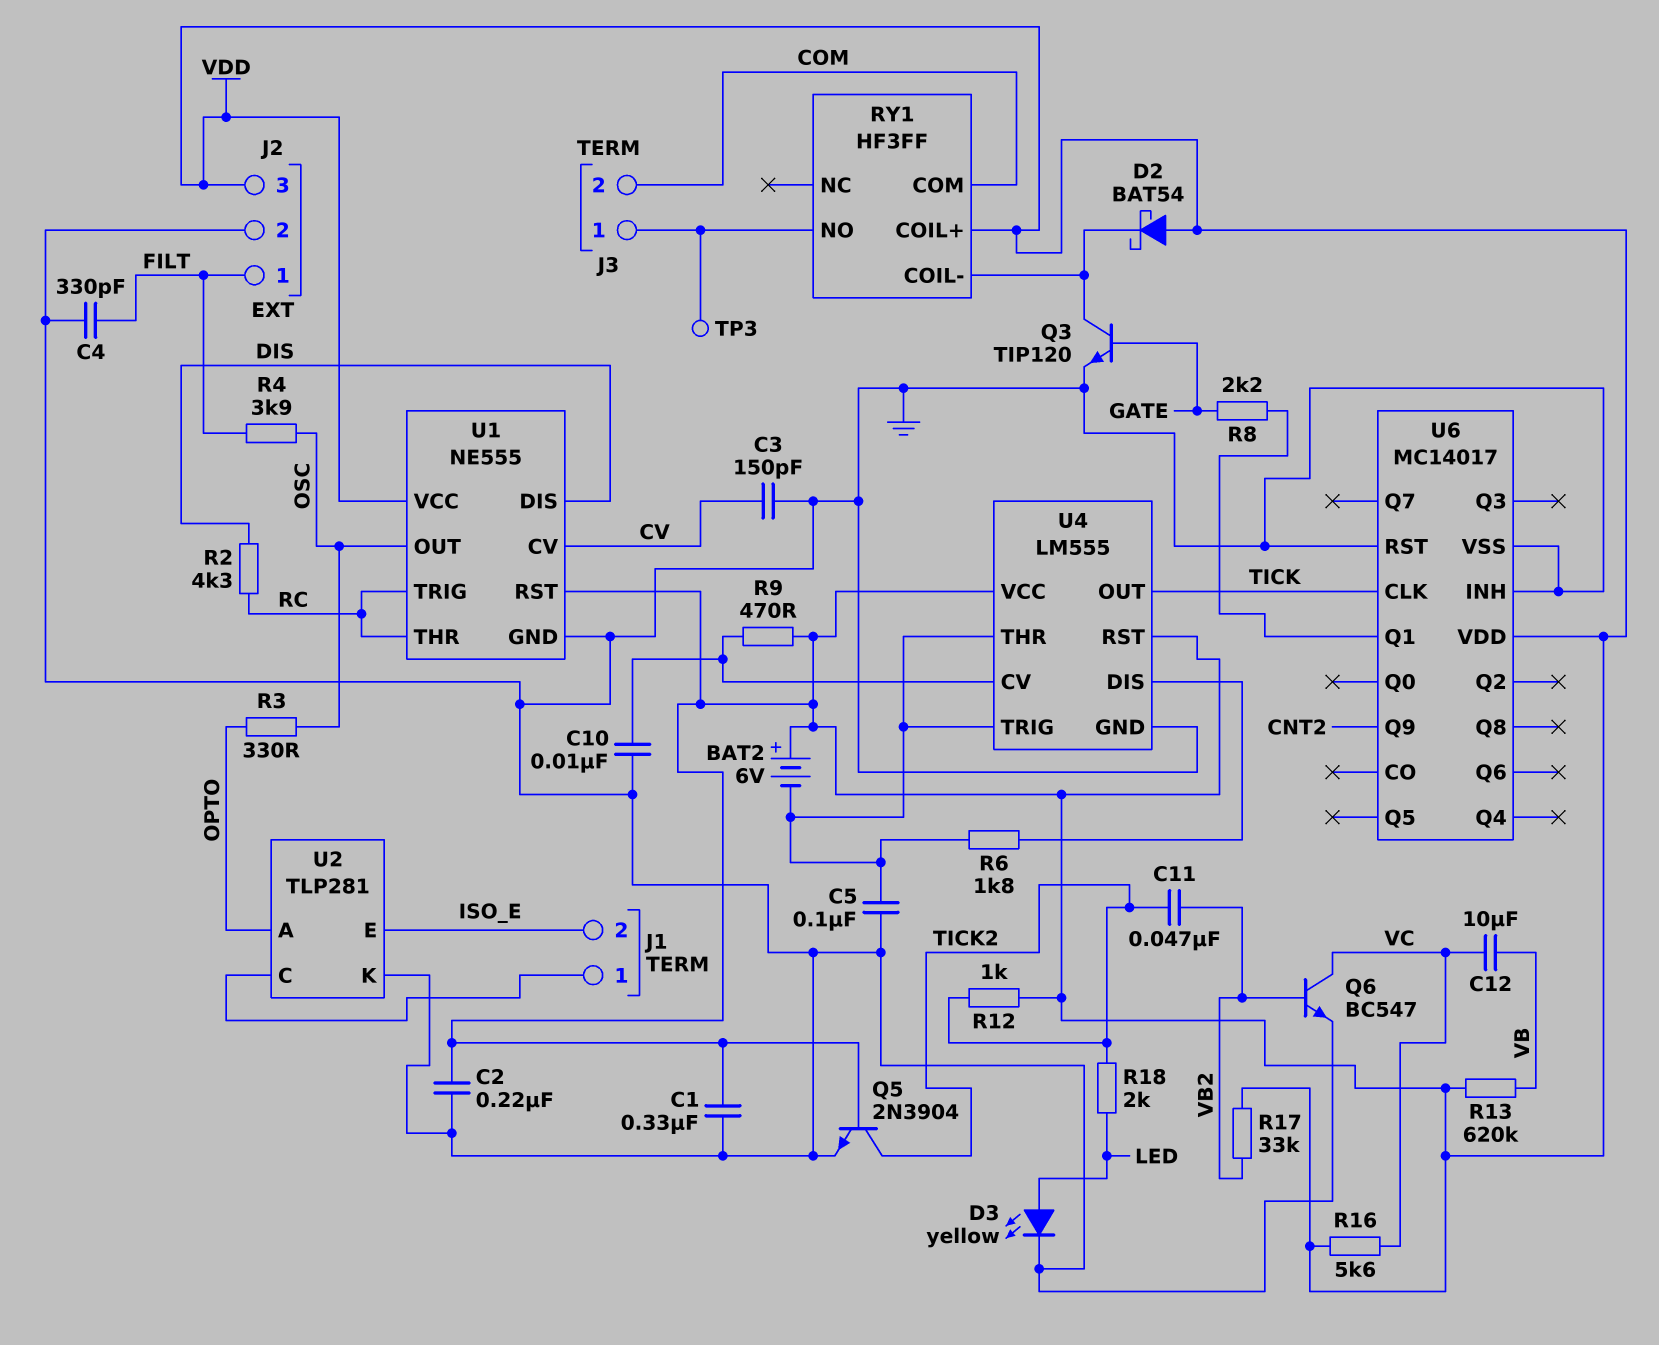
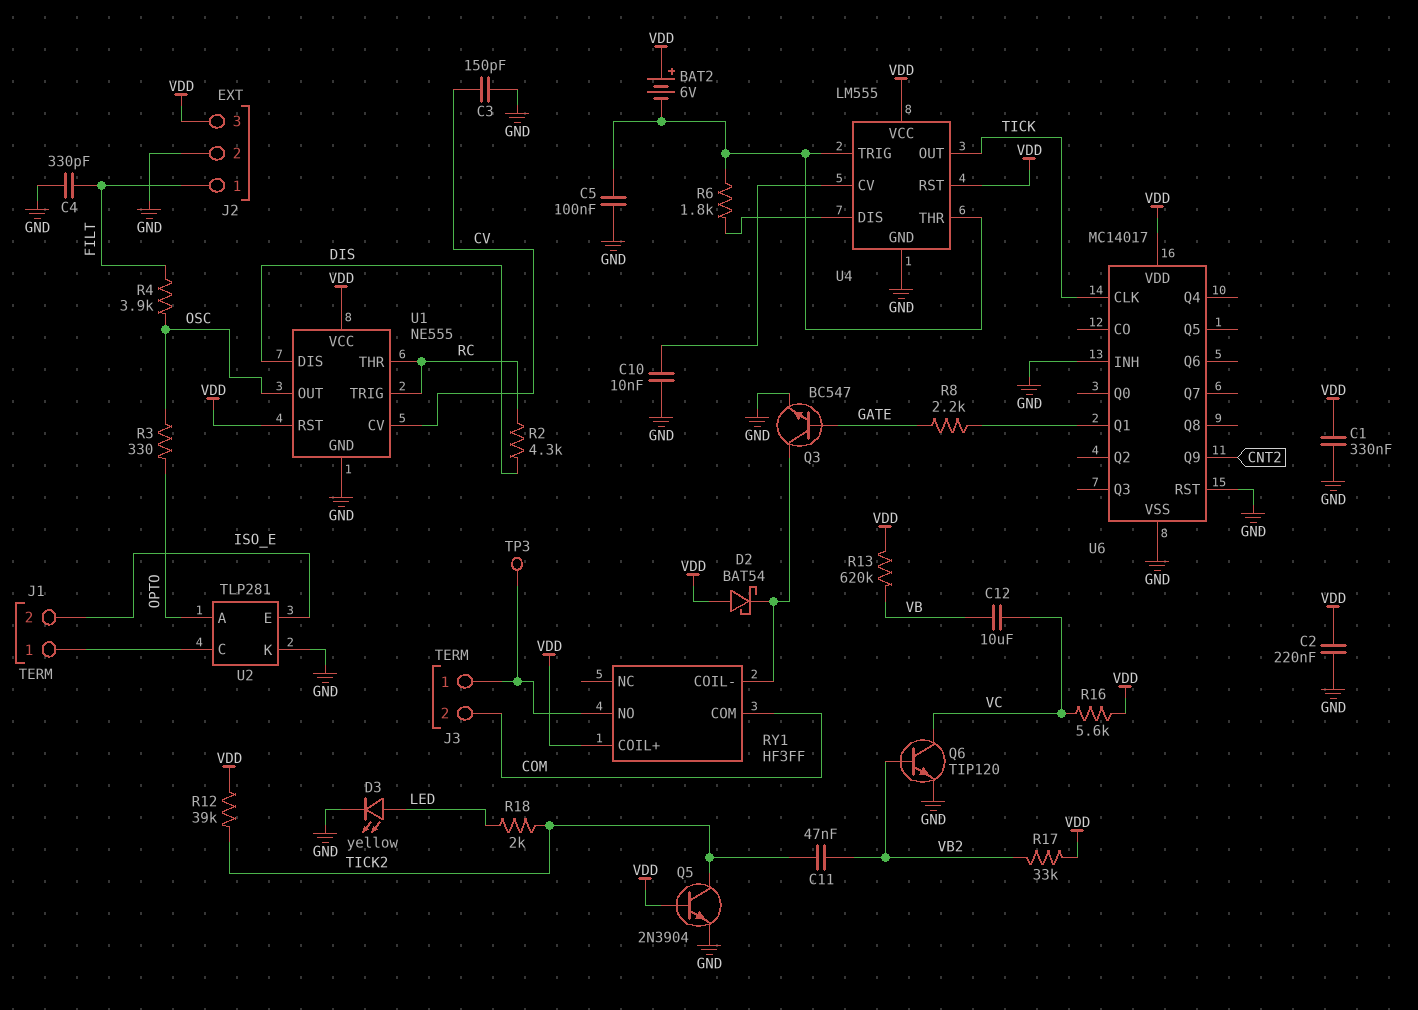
Q3: NPN TIP120 (B GATE, C RY1/COIL-, E GND) -> NPN BC547 (B GATE, C RY1/COIL-, E GND)
Q6: NPN BC547 (B VB2, C VC, E GND) -> NPN TIP120 (B VB2, C VC, E GND)
R9: 470 (U4/CV, VDD) -> none
R12: 1k (TICK2, VDD) -> 39k (TICK2, VDD)

